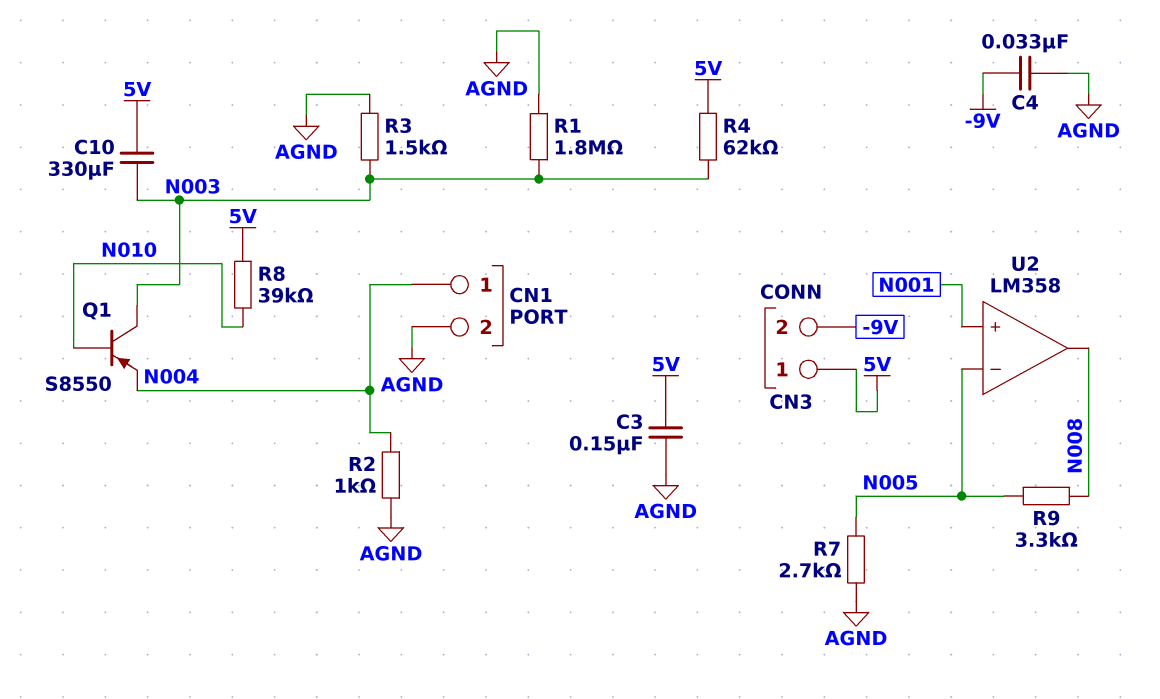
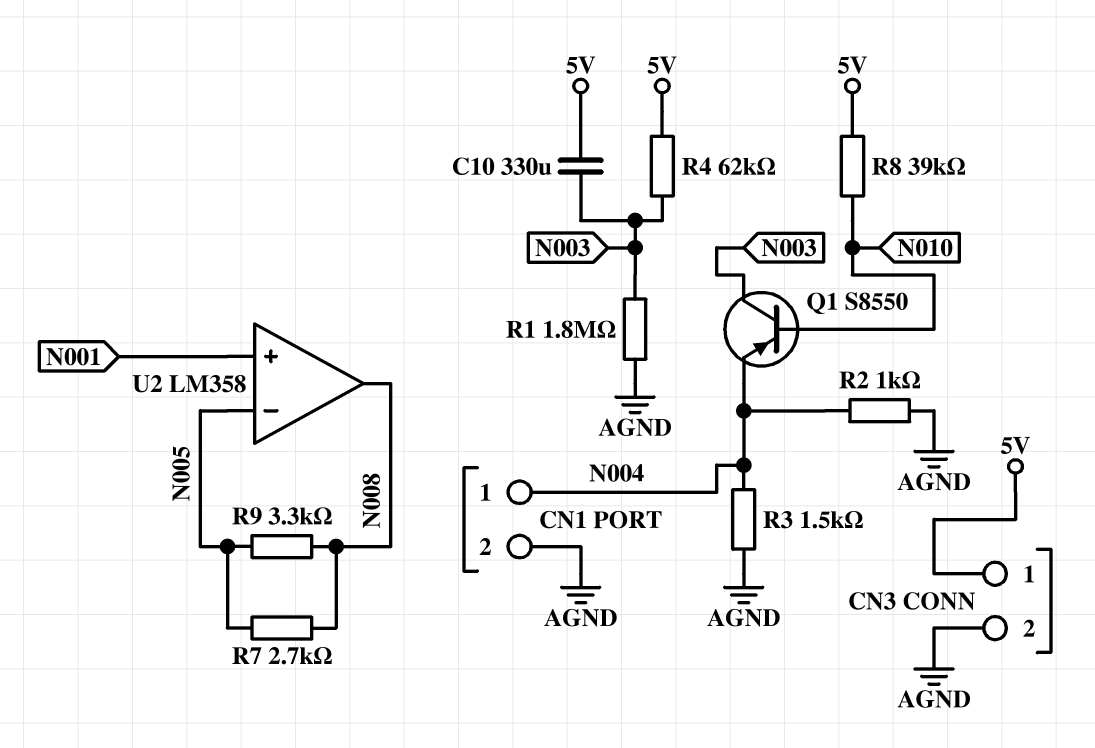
C3: 150nF (5V, AGND) -> none
C4: 33nF (-9V, AGND) -> none
CN3 pin 2: -9V -> AGND
R3: 1.5k (AGND, N003) -> 1.5k (AGND, N004)
R7: 2.7k (AGND, N005) -> 2.7k (N005, N008)

